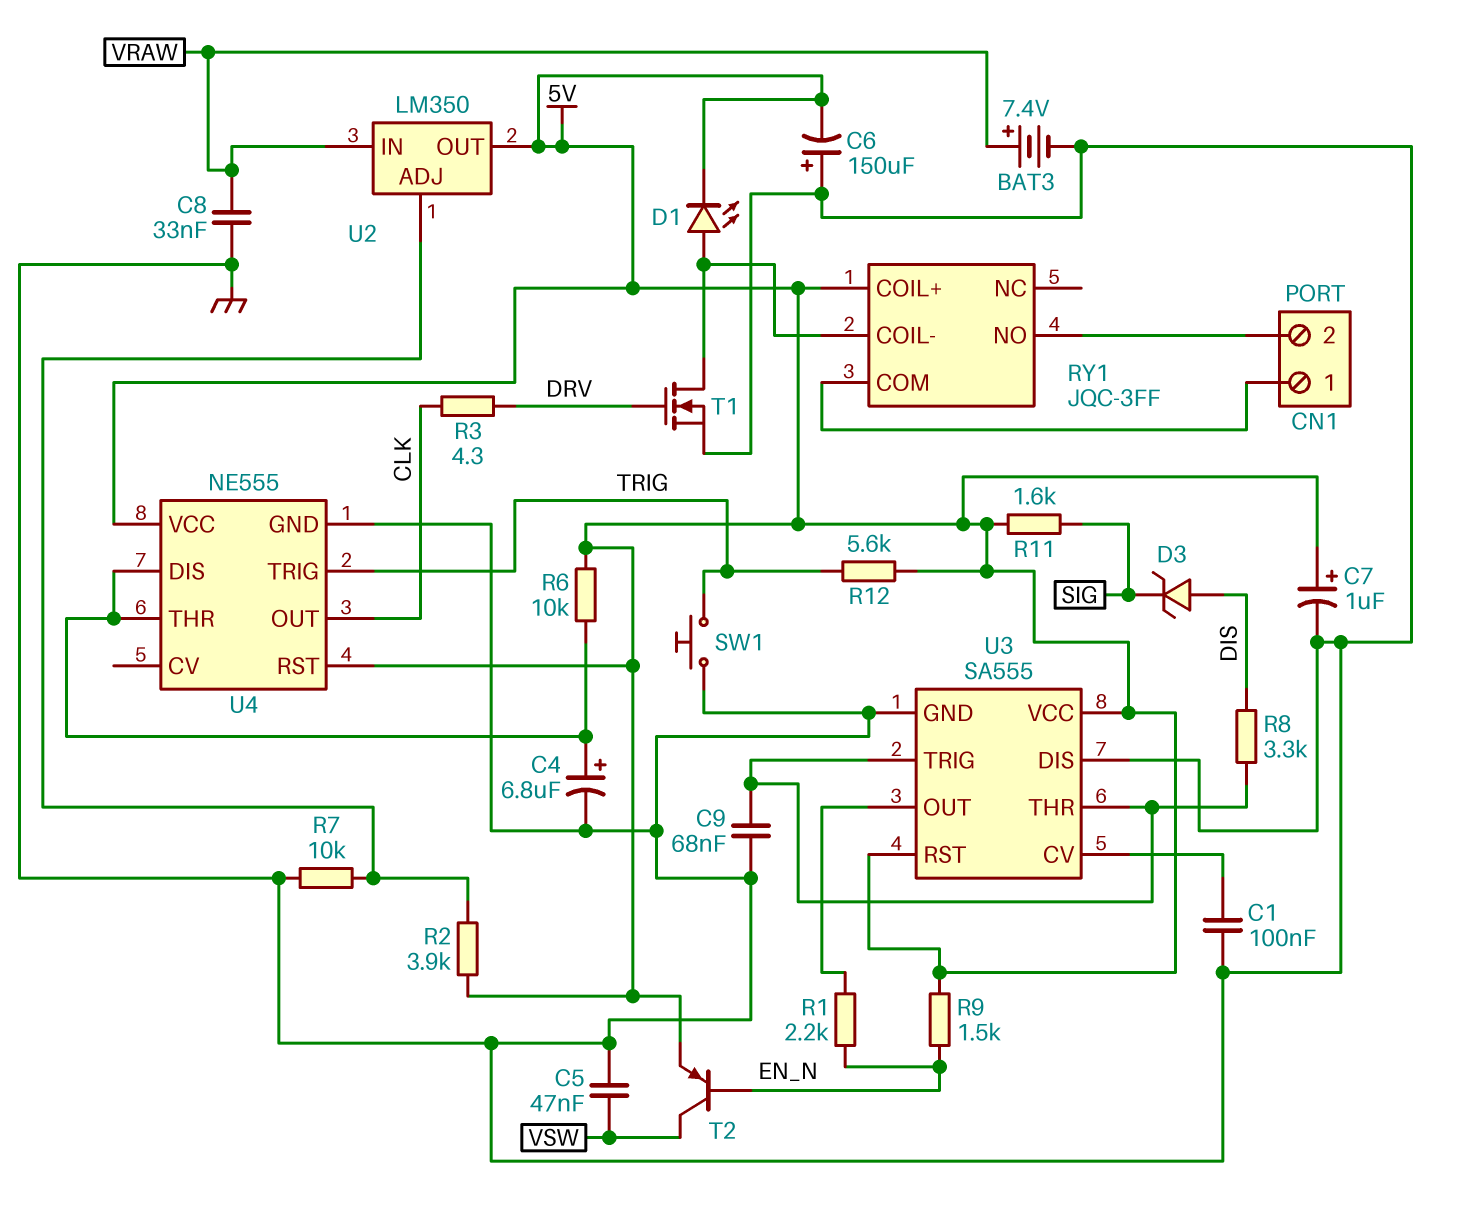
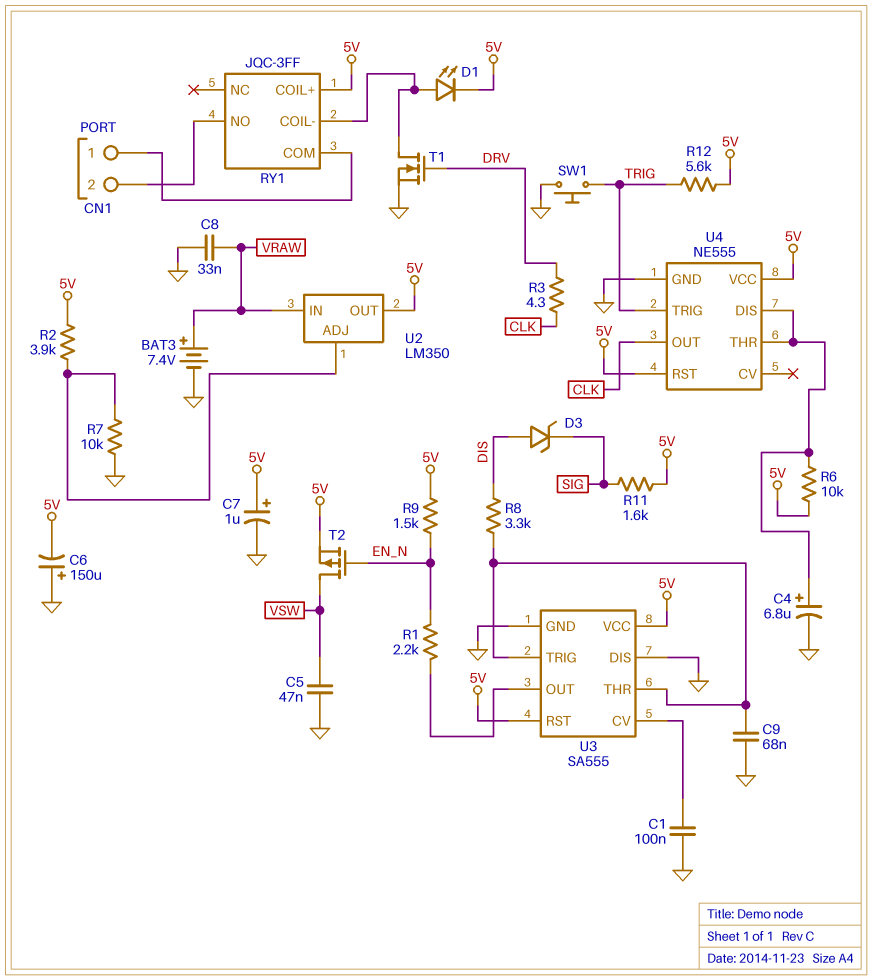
T2: PNP (B EN_N, C VSW, E 5V) -> PMOS (G EN_N, D VSW, S 5V)

